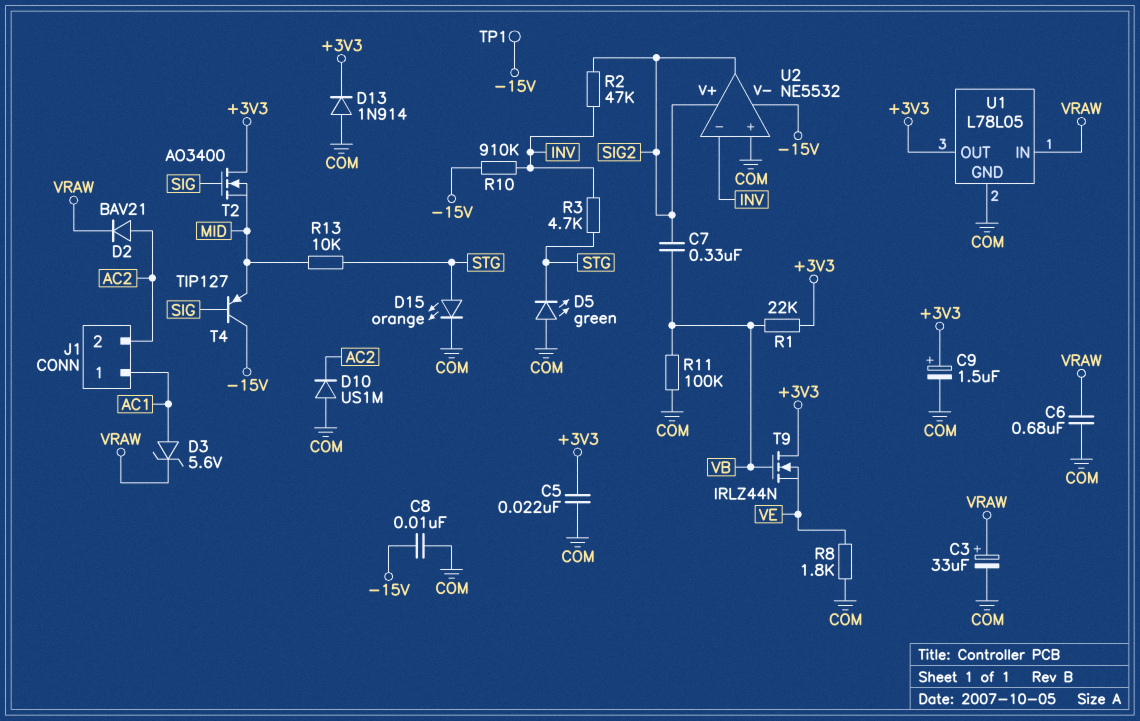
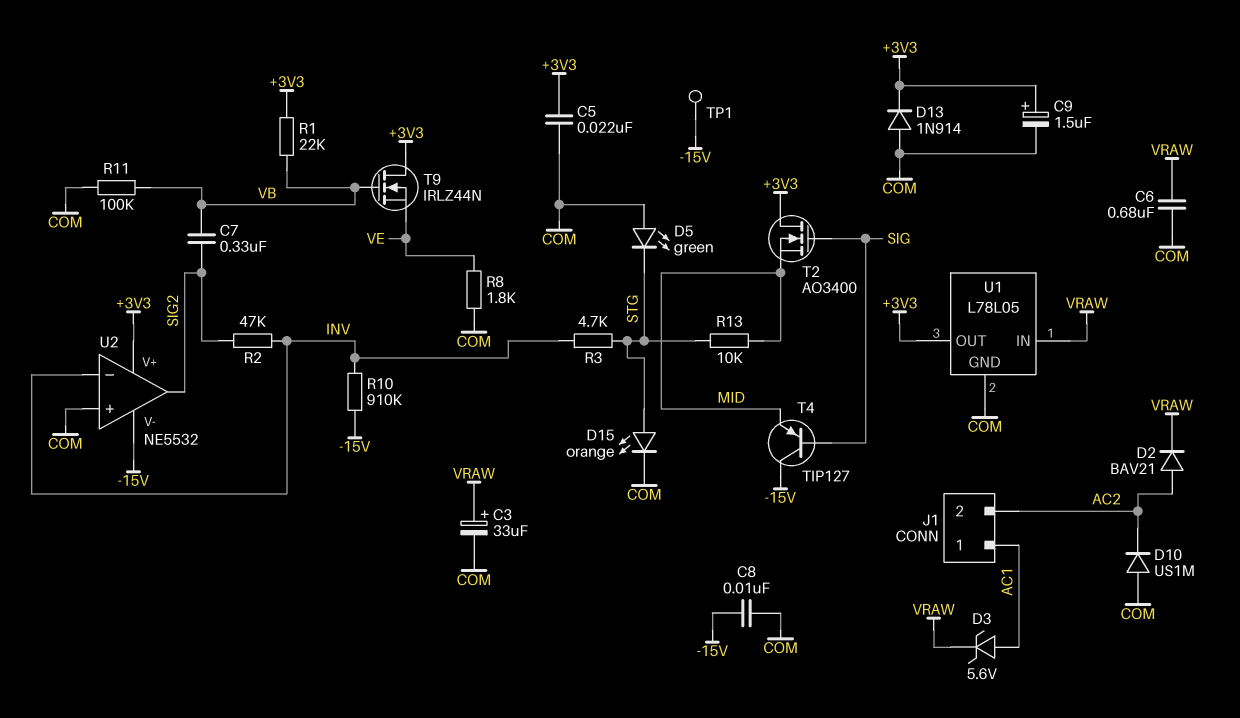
U2 pin V+: SIG2 -> +3V3

